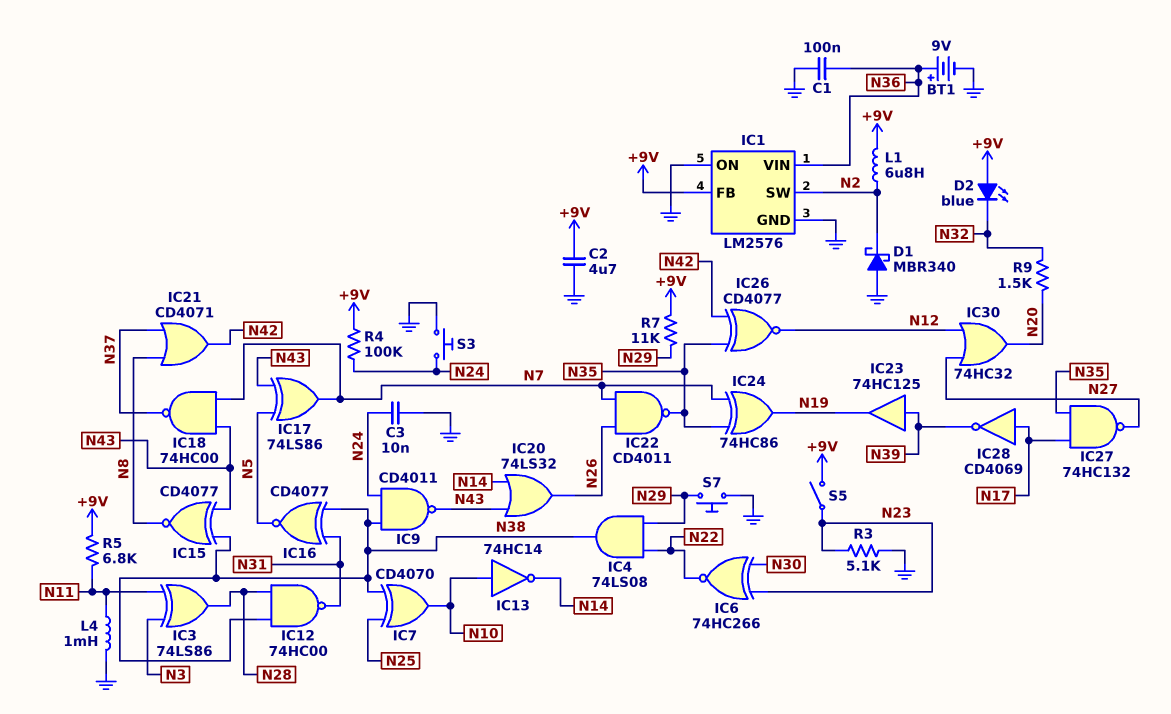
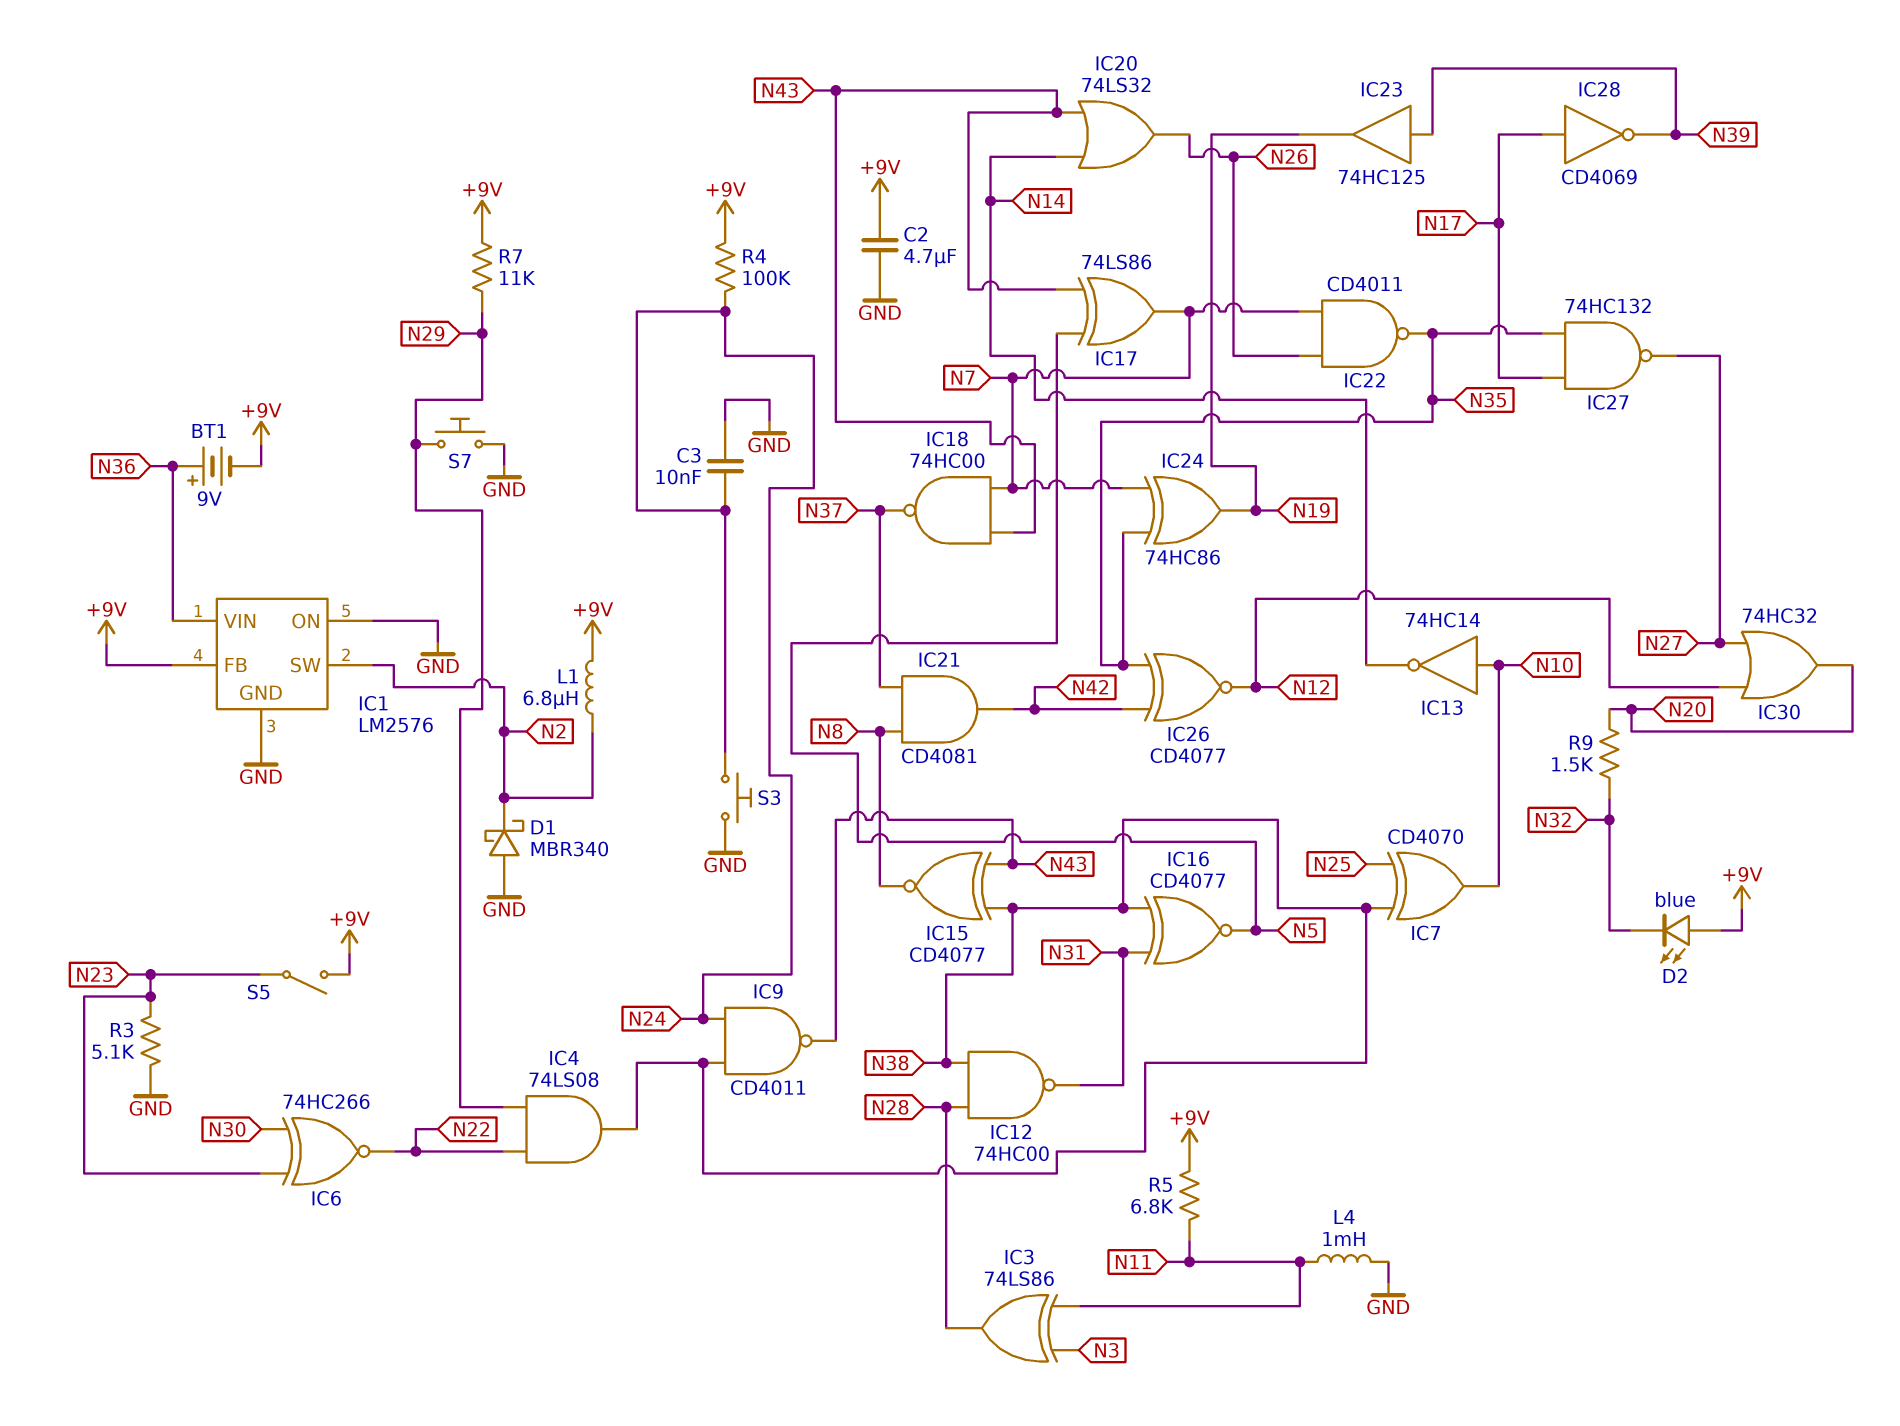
BT1: 9V (plus N36, minus GND) -> 9V (plus N36, minus +9V)
C1: 100nF (GND, N36) -> none
IC21: OR CD4071 (in N8, in N37, out N42) -> AND CD4081 (in N8, in N37, out N42)

